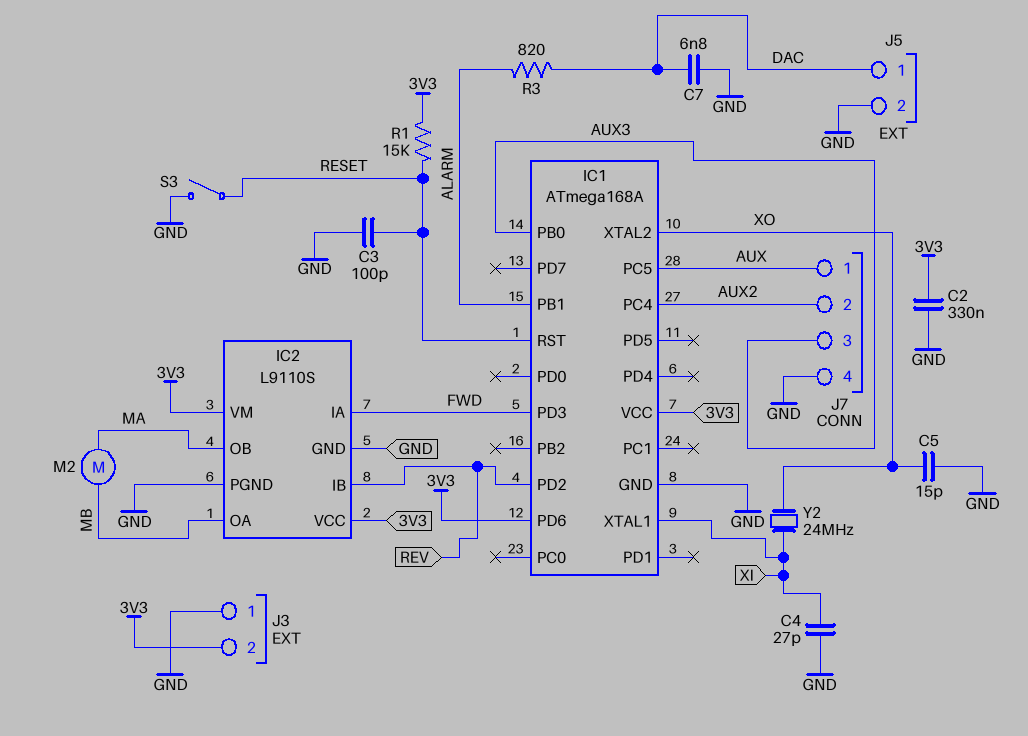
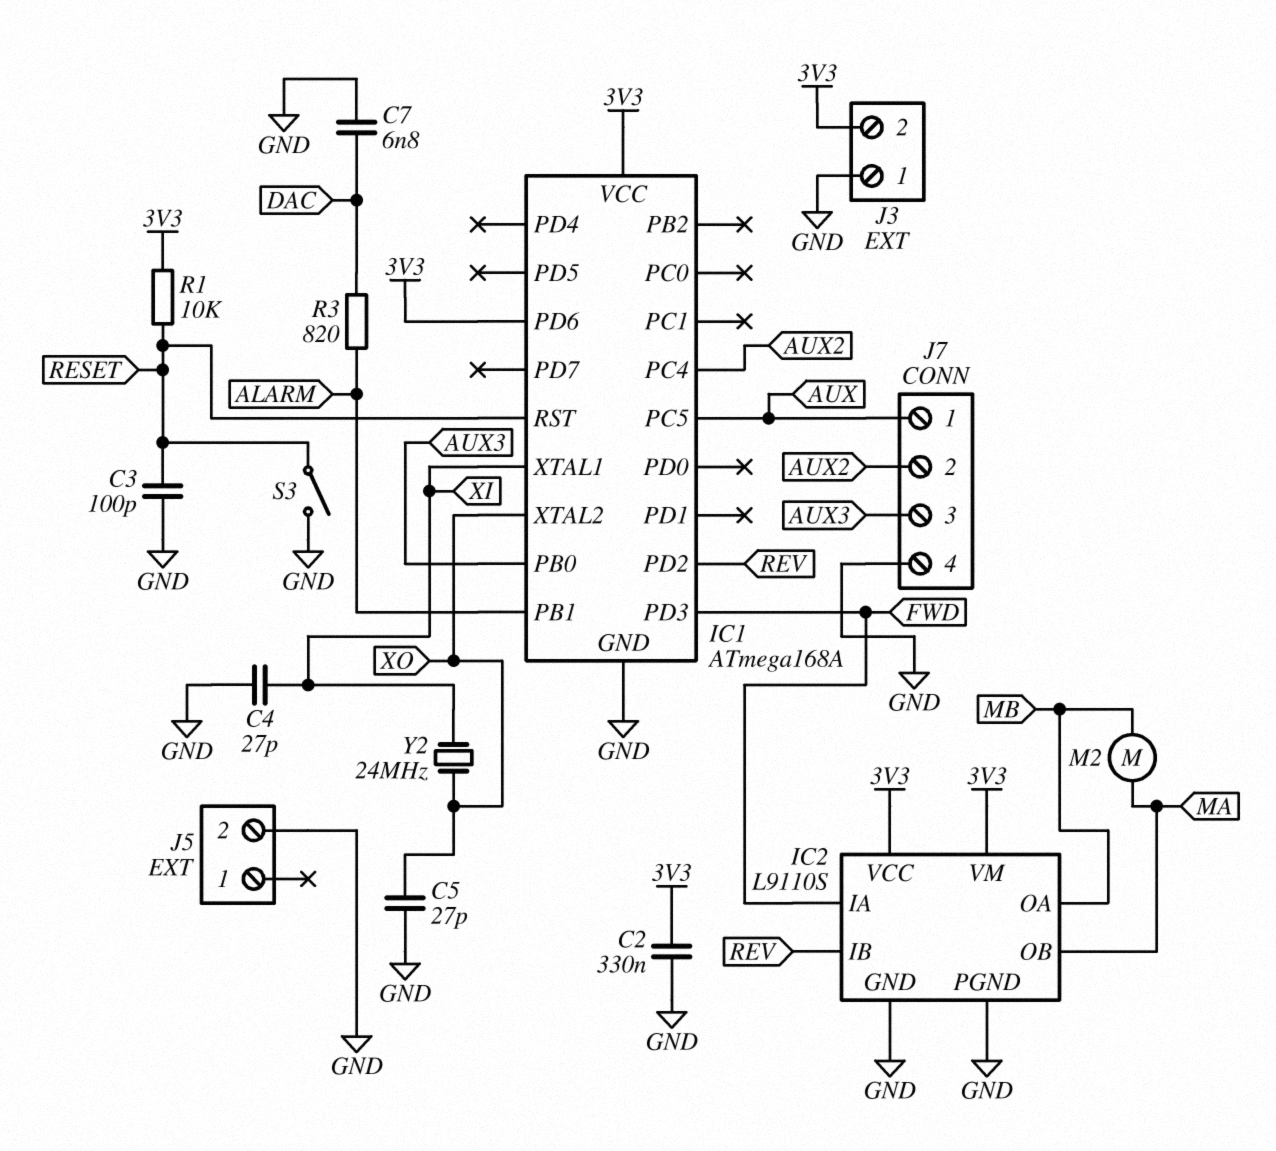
C5: 15pF (GND, XO) -> 27pF (GND, XO)
J5 pin 1: DAC -> none
R1: 15k (3V3, RESET) -> 10k (3V3, RESET)

